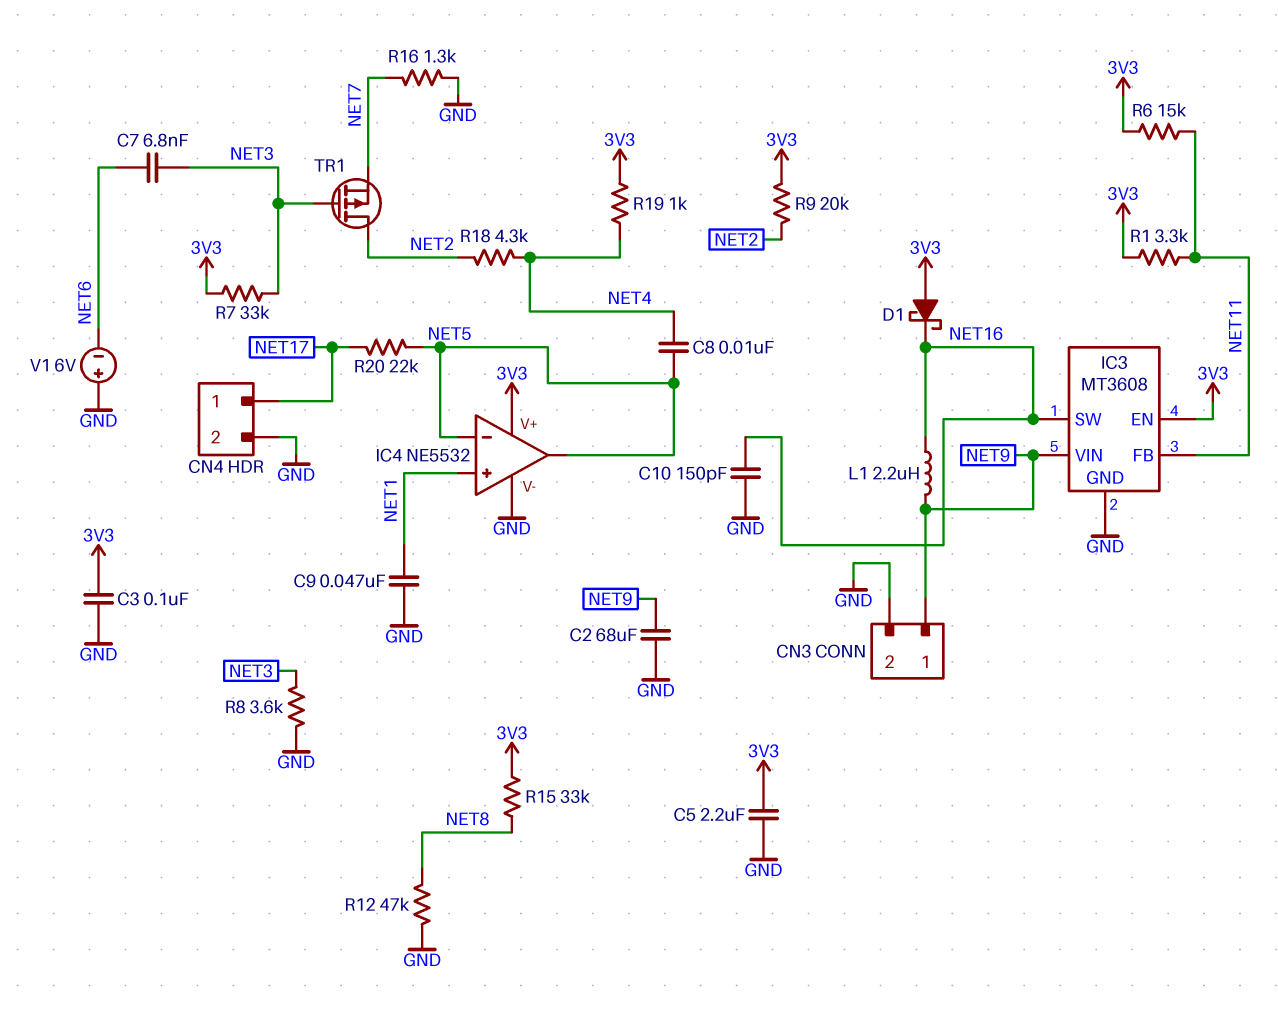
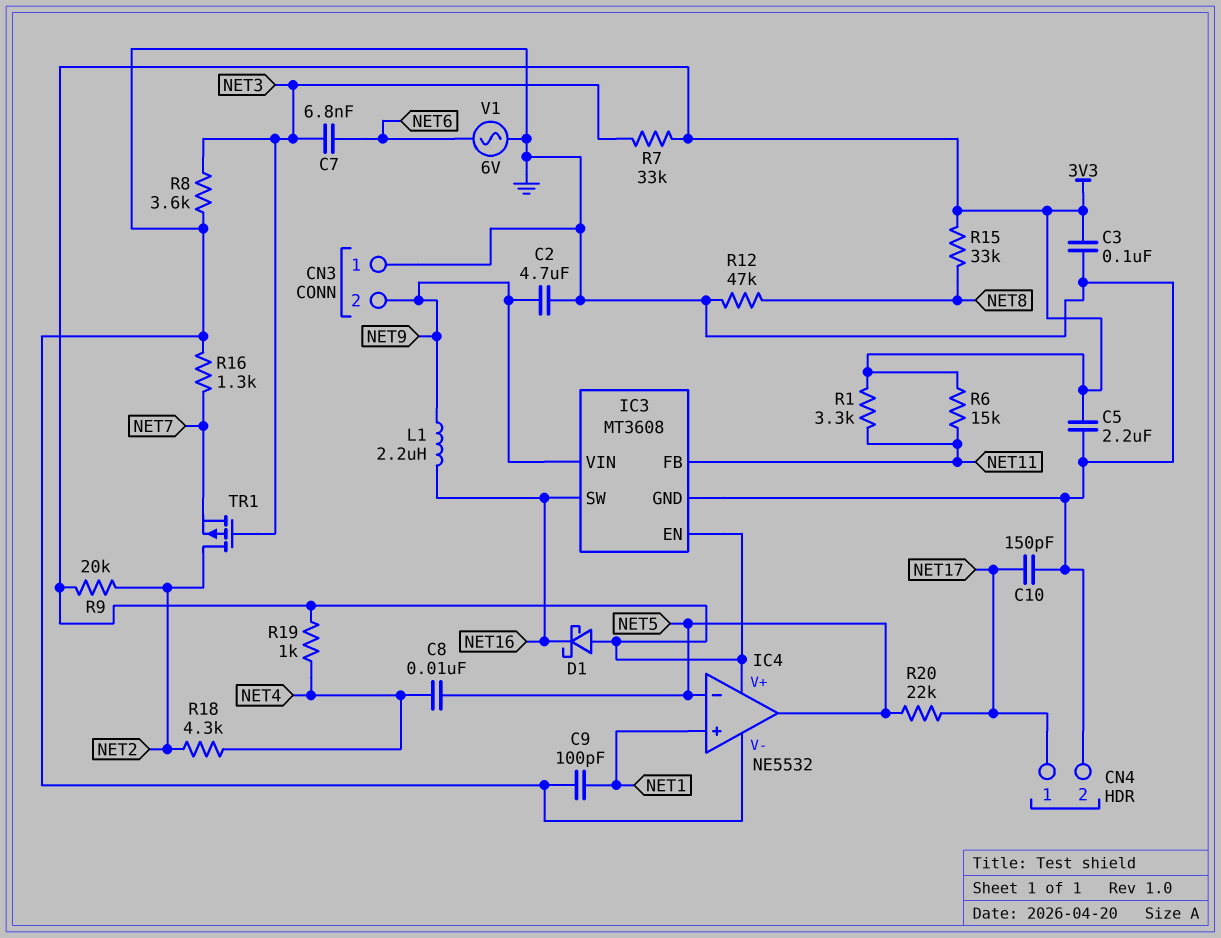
C2: 68uF (GND, NET9) -> 4.7uF (GND, NET9)
C9: 47nF (GND, NET1) -> 100pF (GND, NET1)
C10: 150pF (GND, NET16) -> 150pF (GND, NET17)
CN3 pin 1: NET9 -> GND
CN3 pin 2: GND -> NET9
V1: 6V (plus GND, minus NET6) -> AC 6V (GND, NET6)

